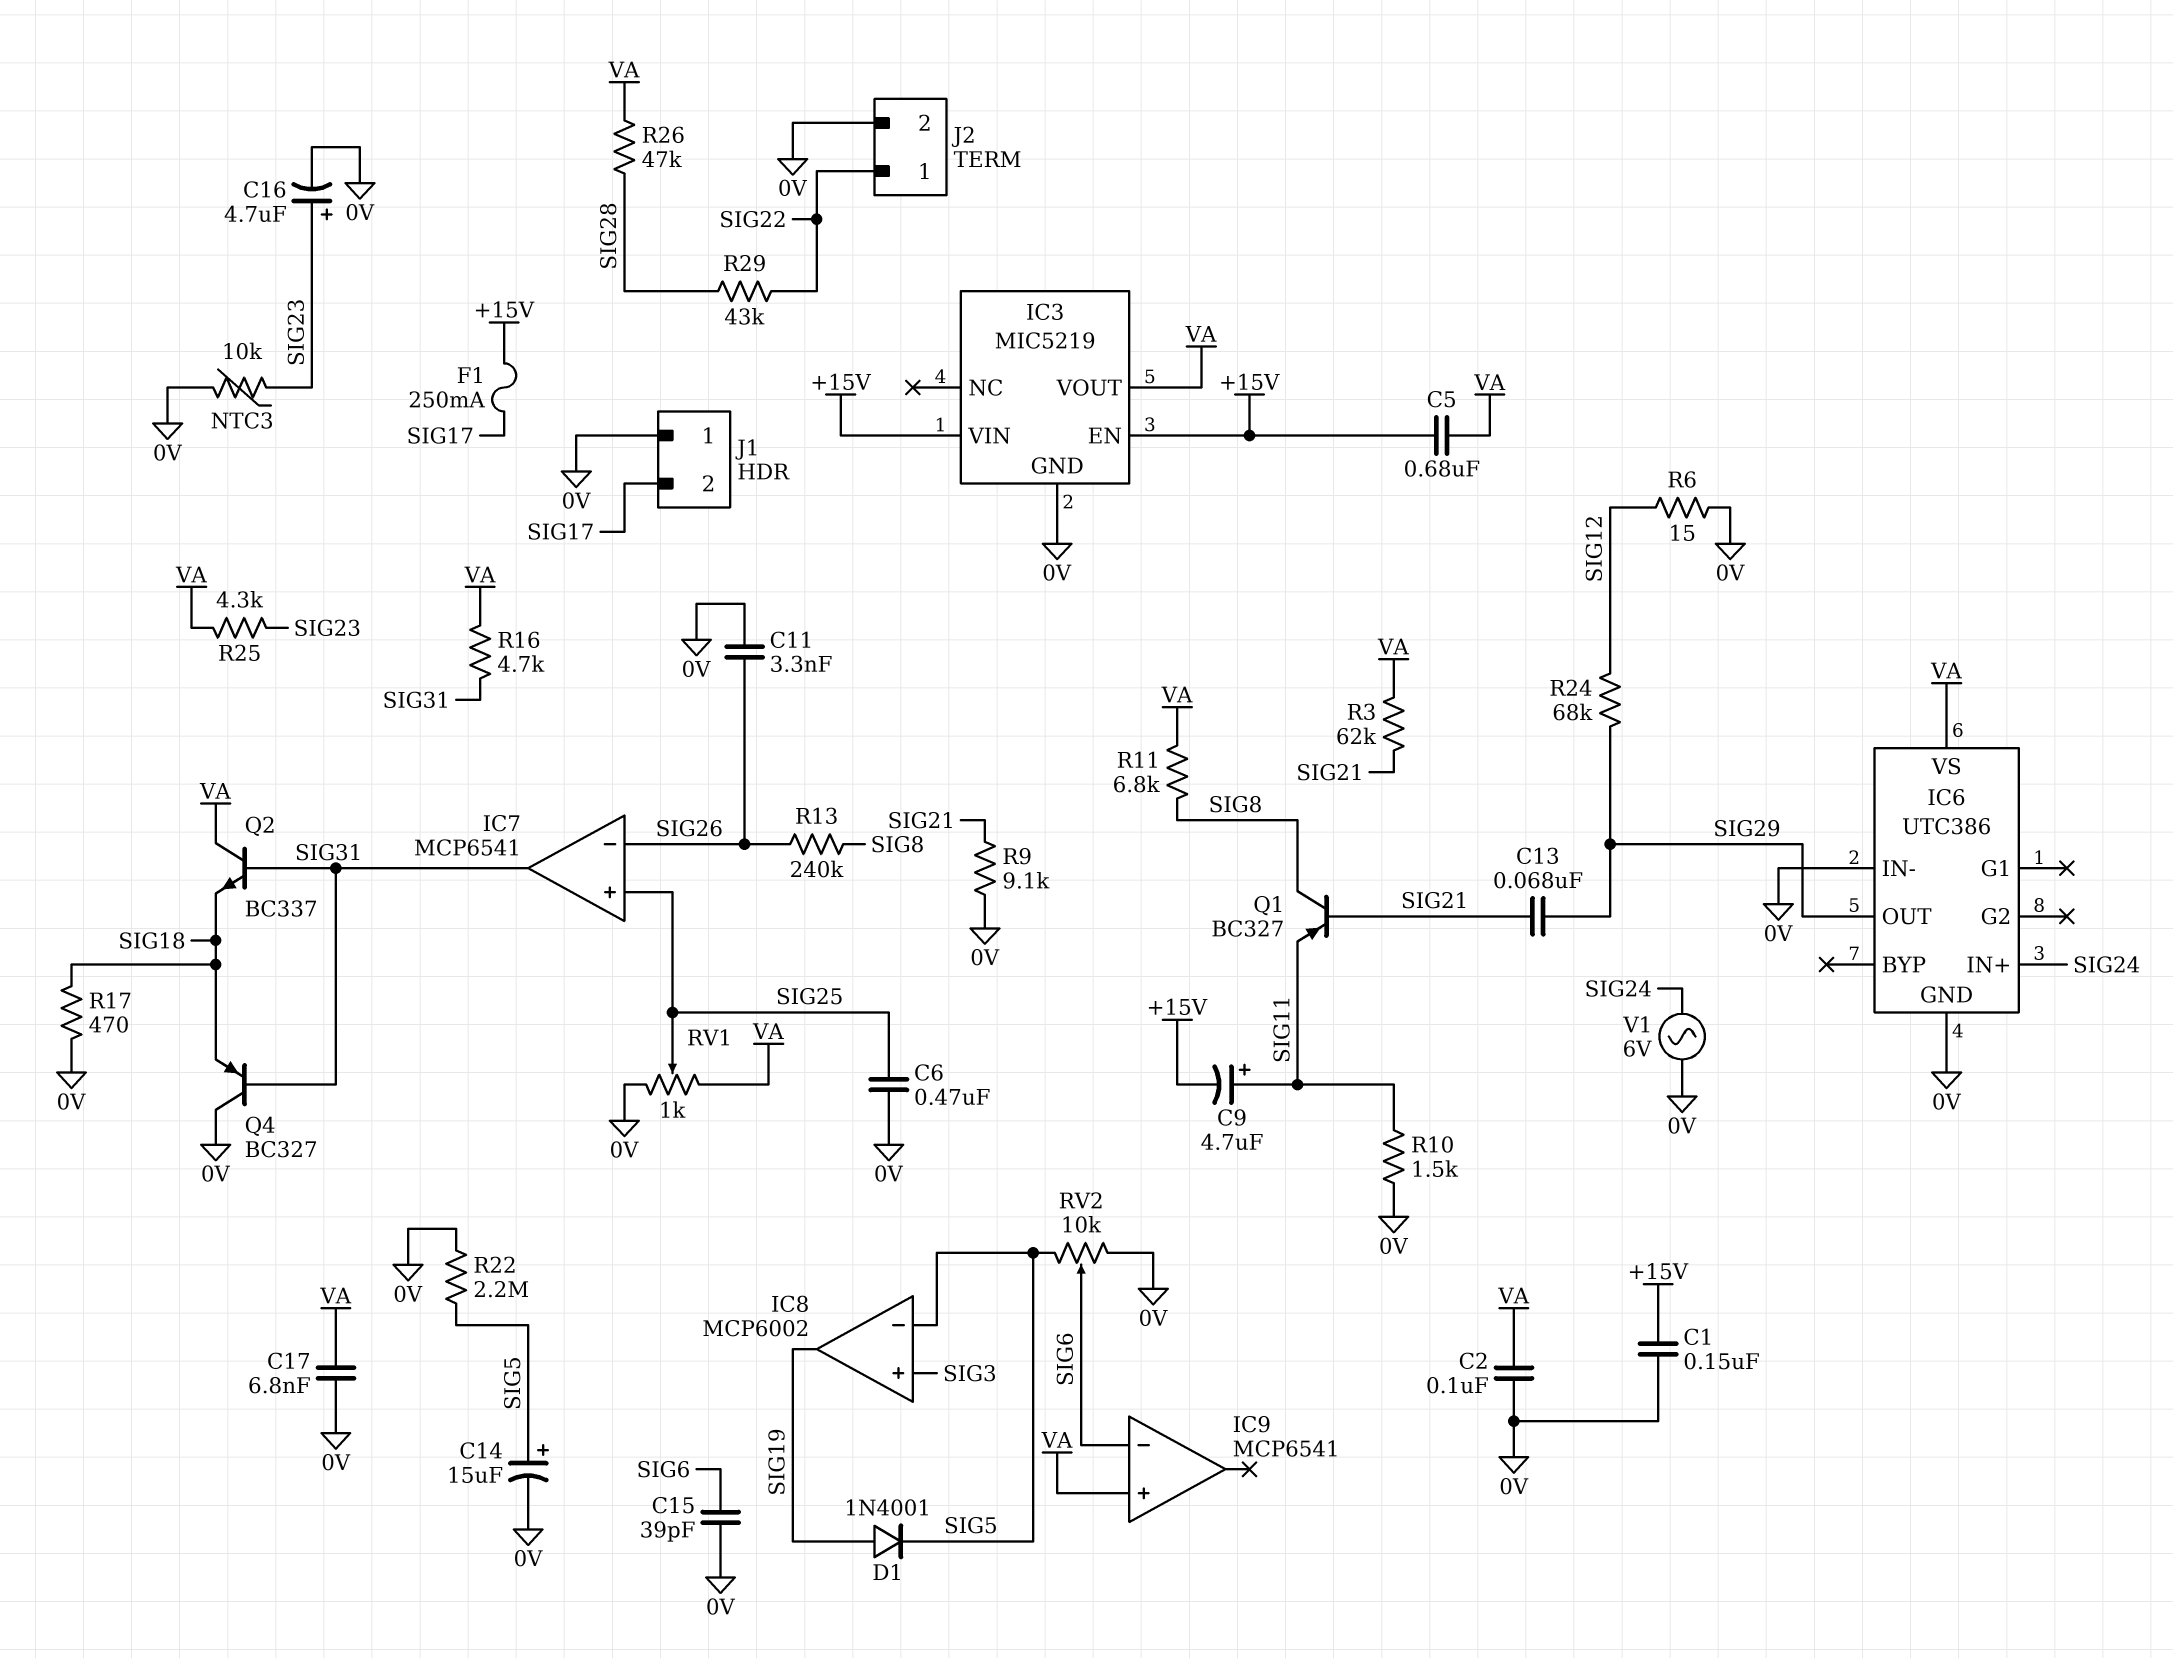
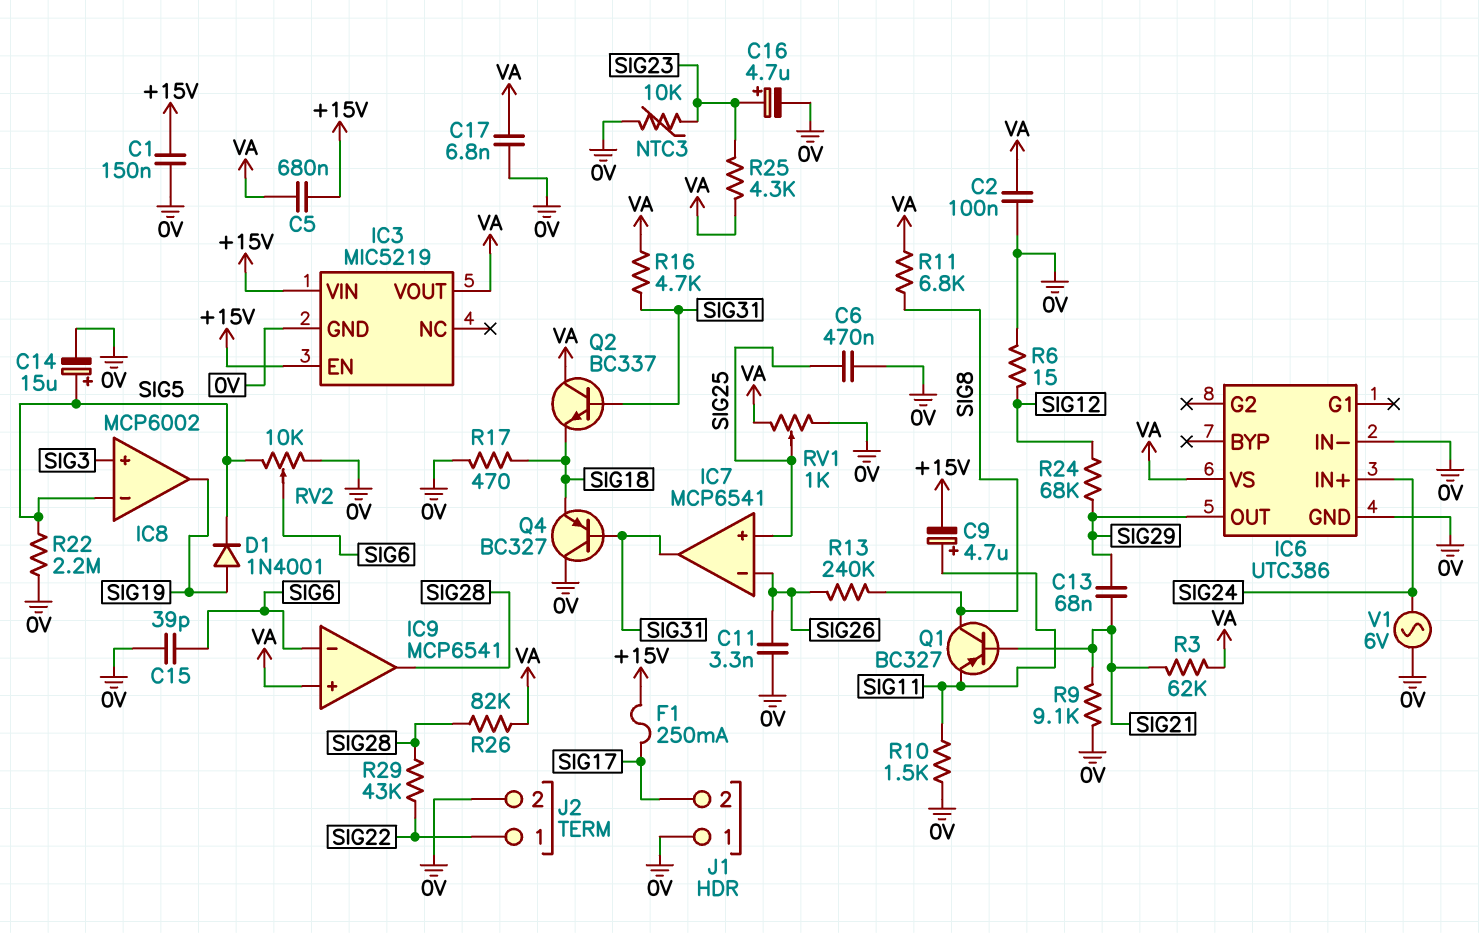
IC9 pin out: none -> SIG28
R26: 47k (SIG28, VA) -> 82k (SIG28, VA)

